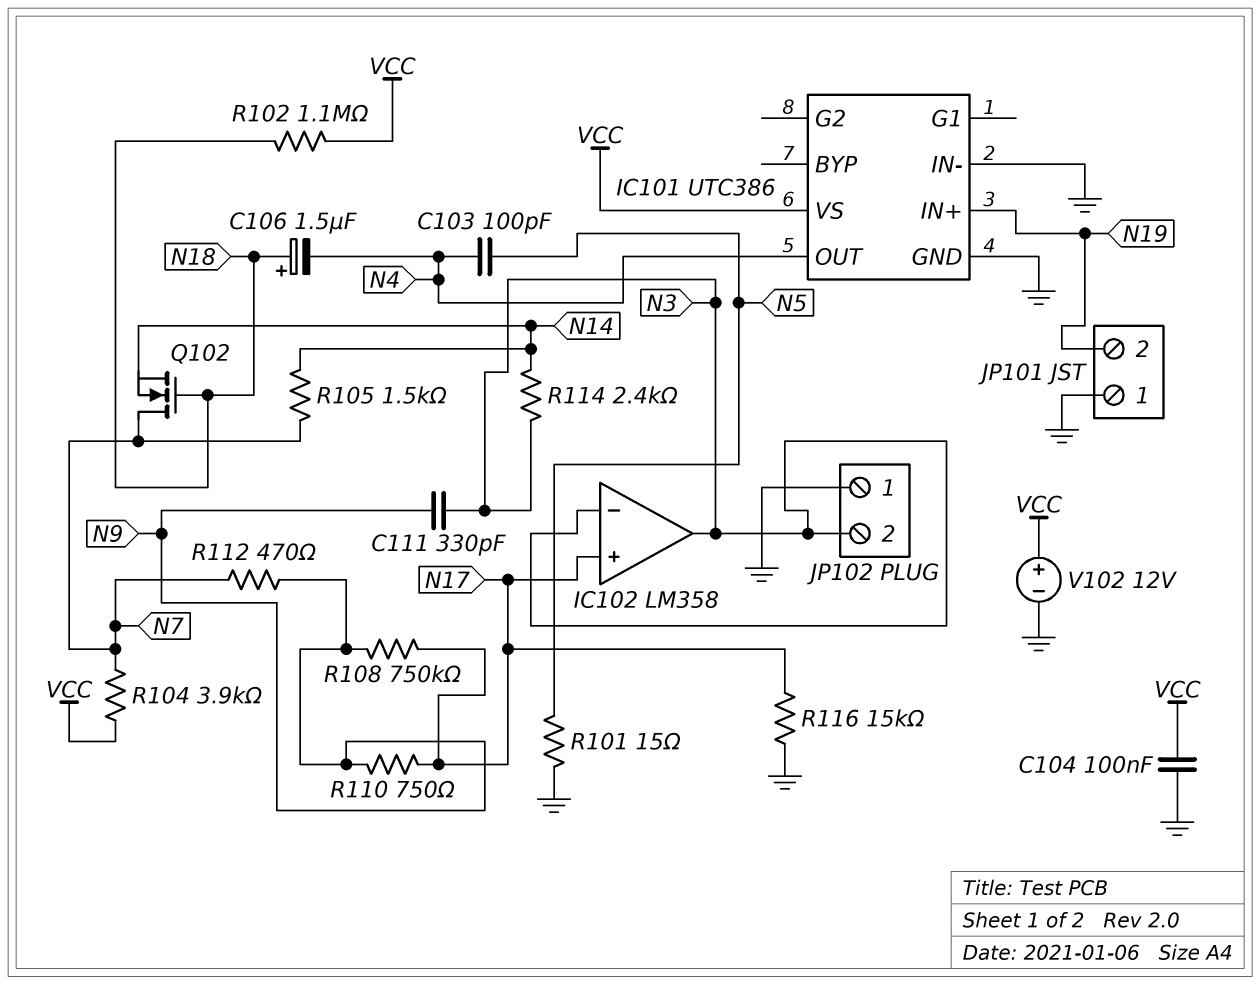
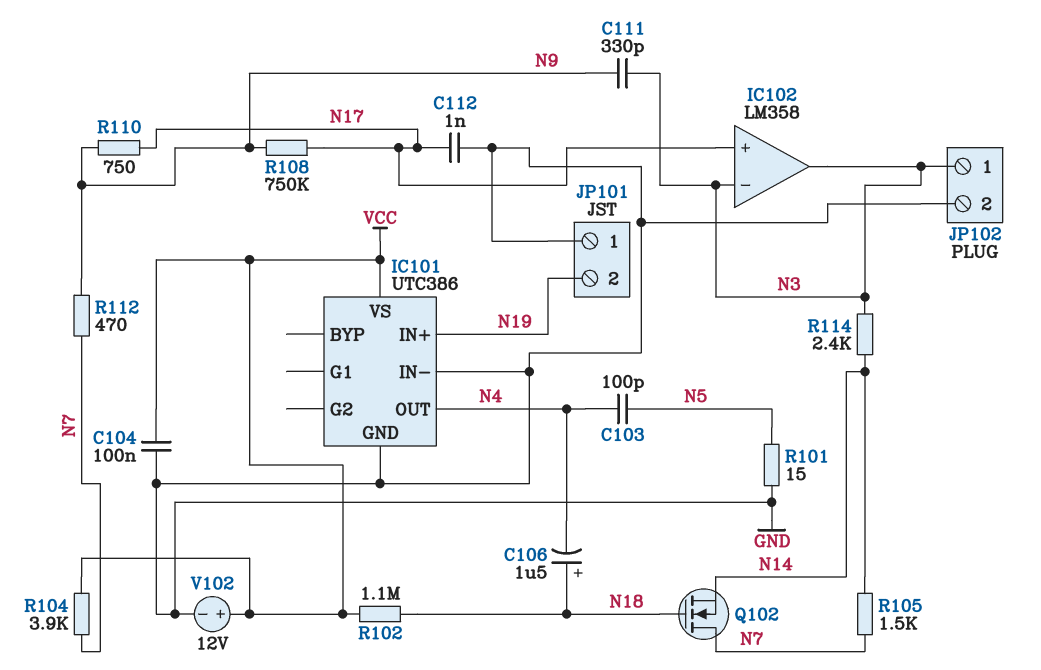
C112: none -> 1nF (GND, N17)
JP102 pin 1: GND -> N3
JP102 pin 2: N3 -> GND
R116: 15k (GND, N17) -> none

